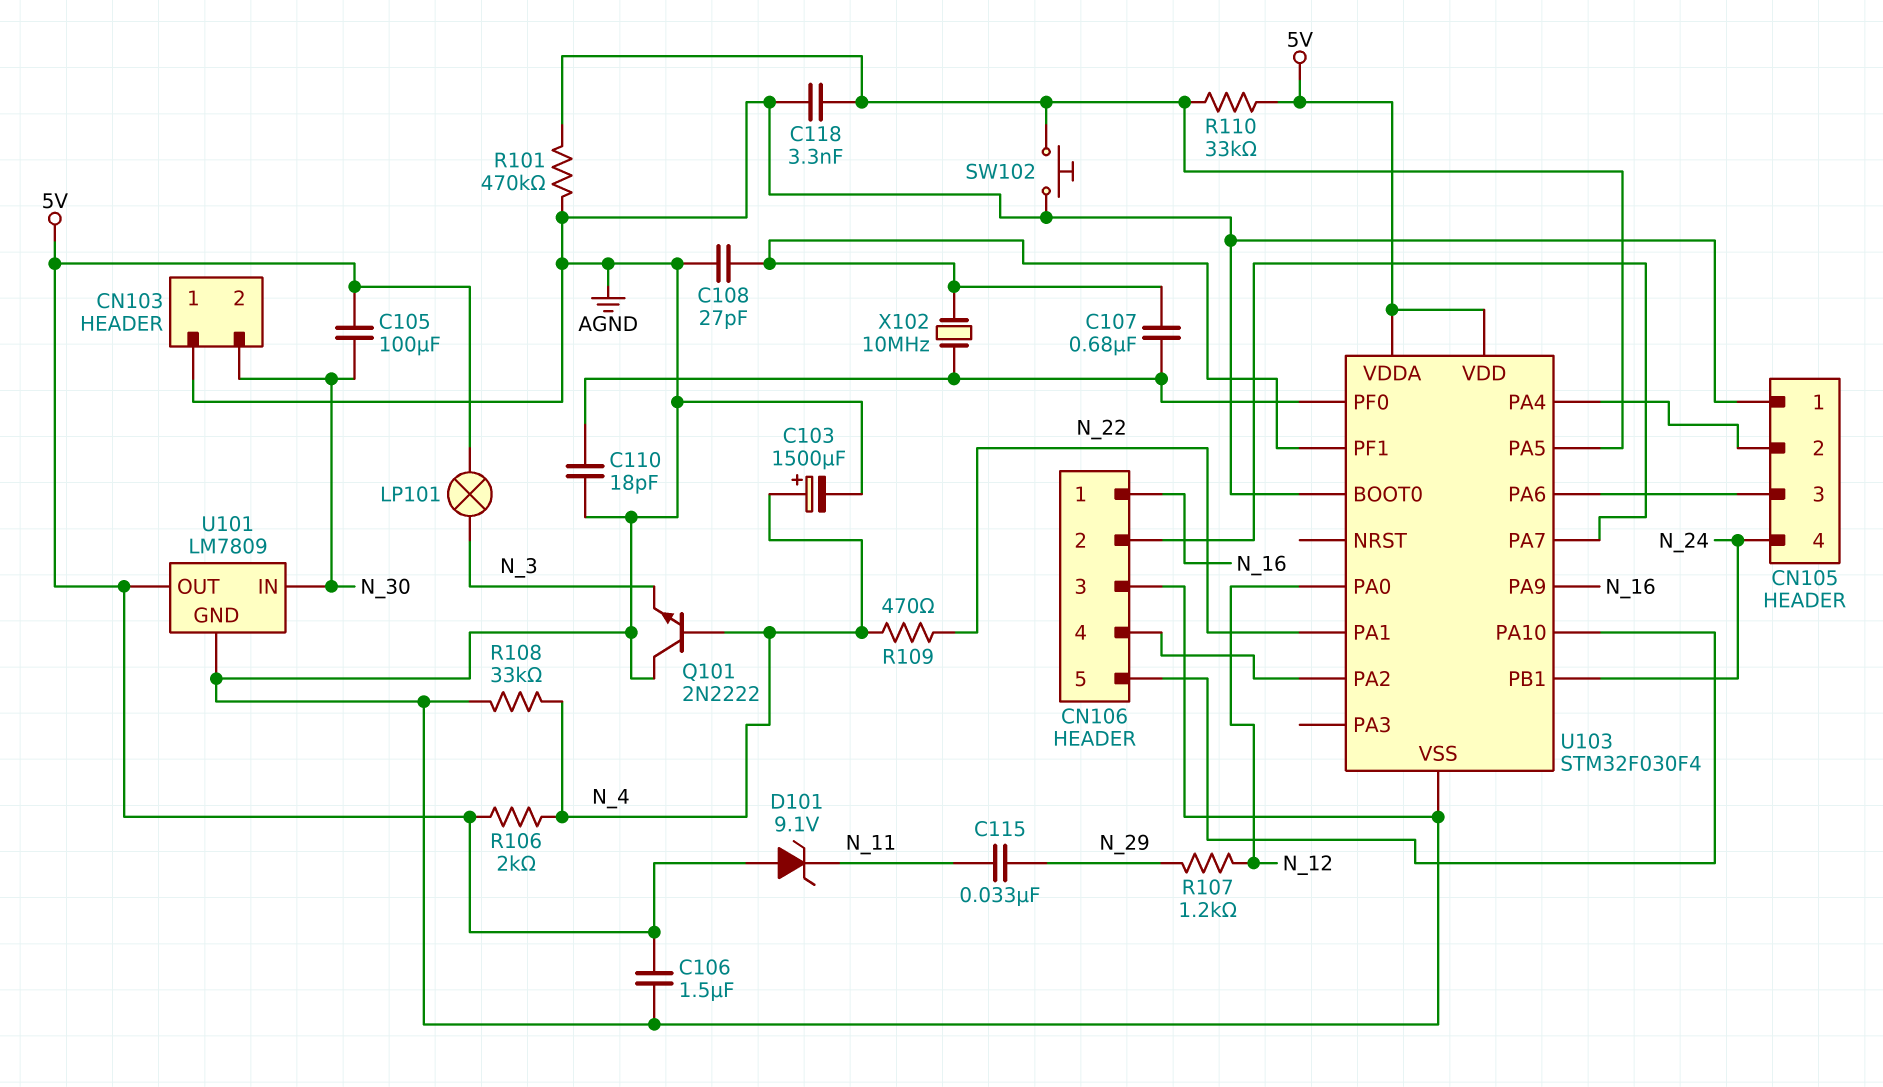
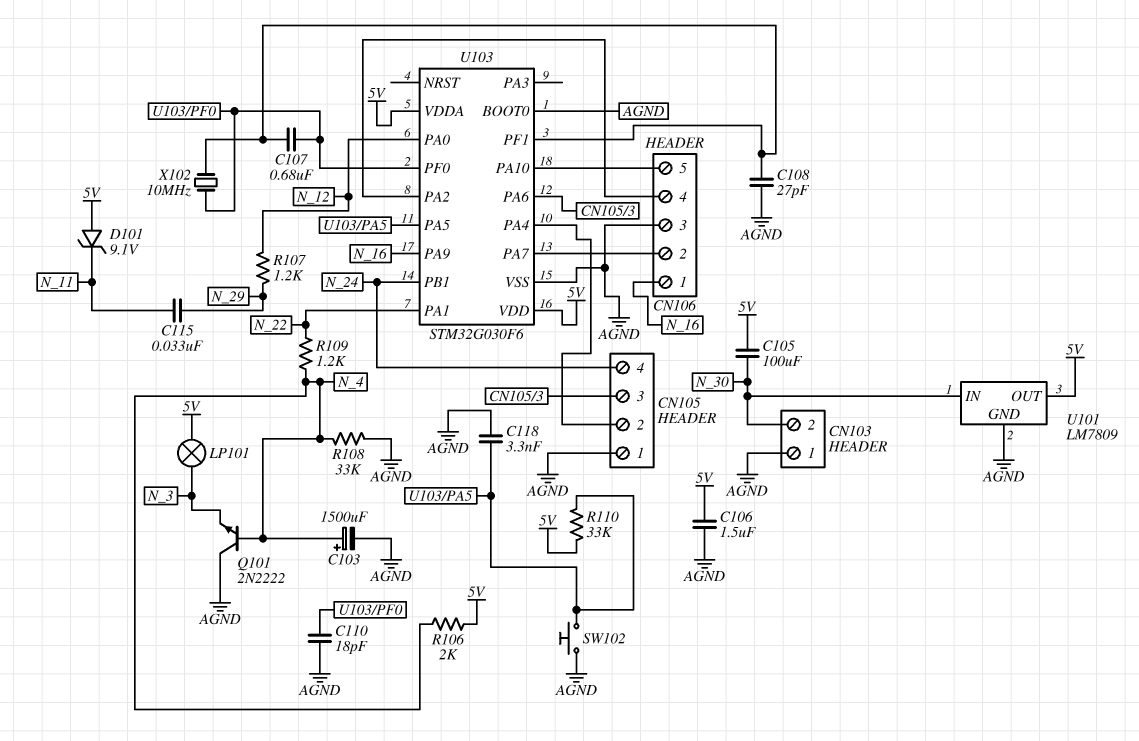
R101: 470k (AGND, U103/PA5) -> none
R109: 470 (N_4, N_22) -> 1.2k (N_4, N_22)
U103: STM32F030F4 -> STM32G030F6

